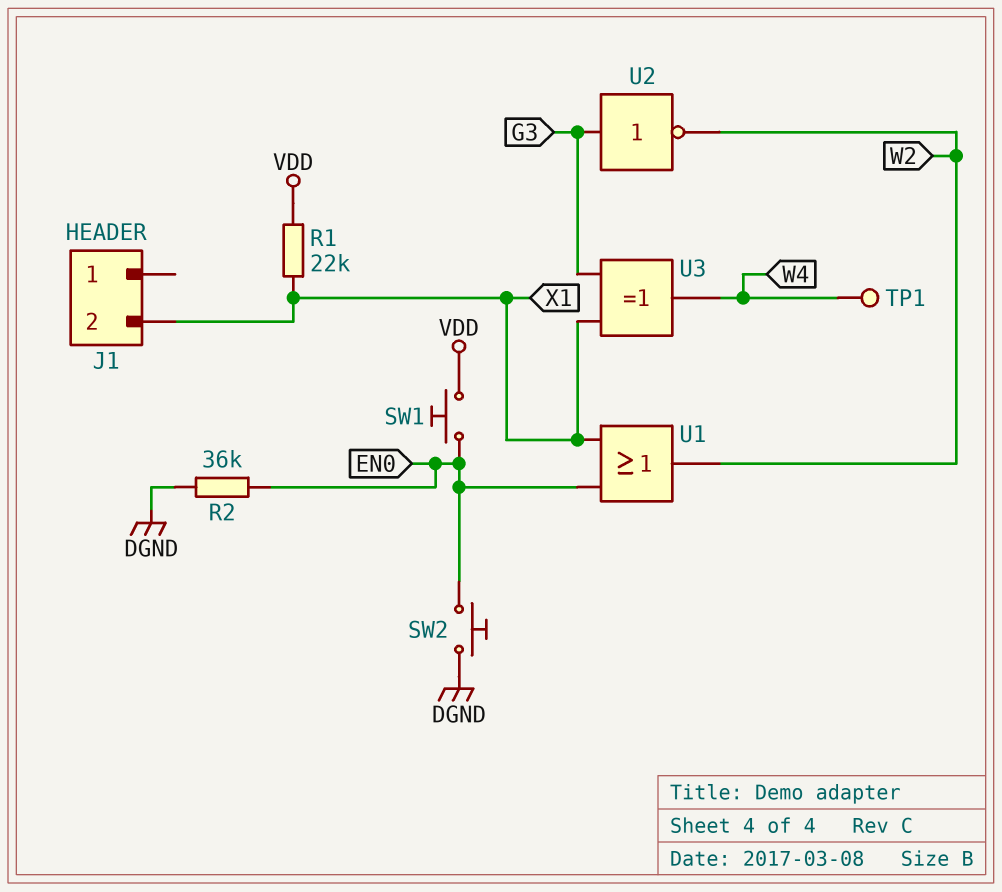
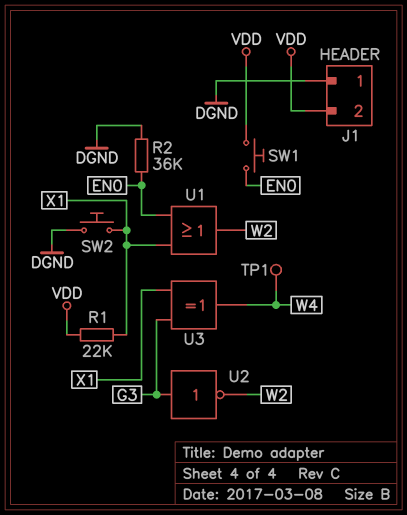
J1 pin 1: none -> DGND
J1 pin 2: X1 -> VDD
SW2: button (DGND, EN0) -> button (DGND, X1)

